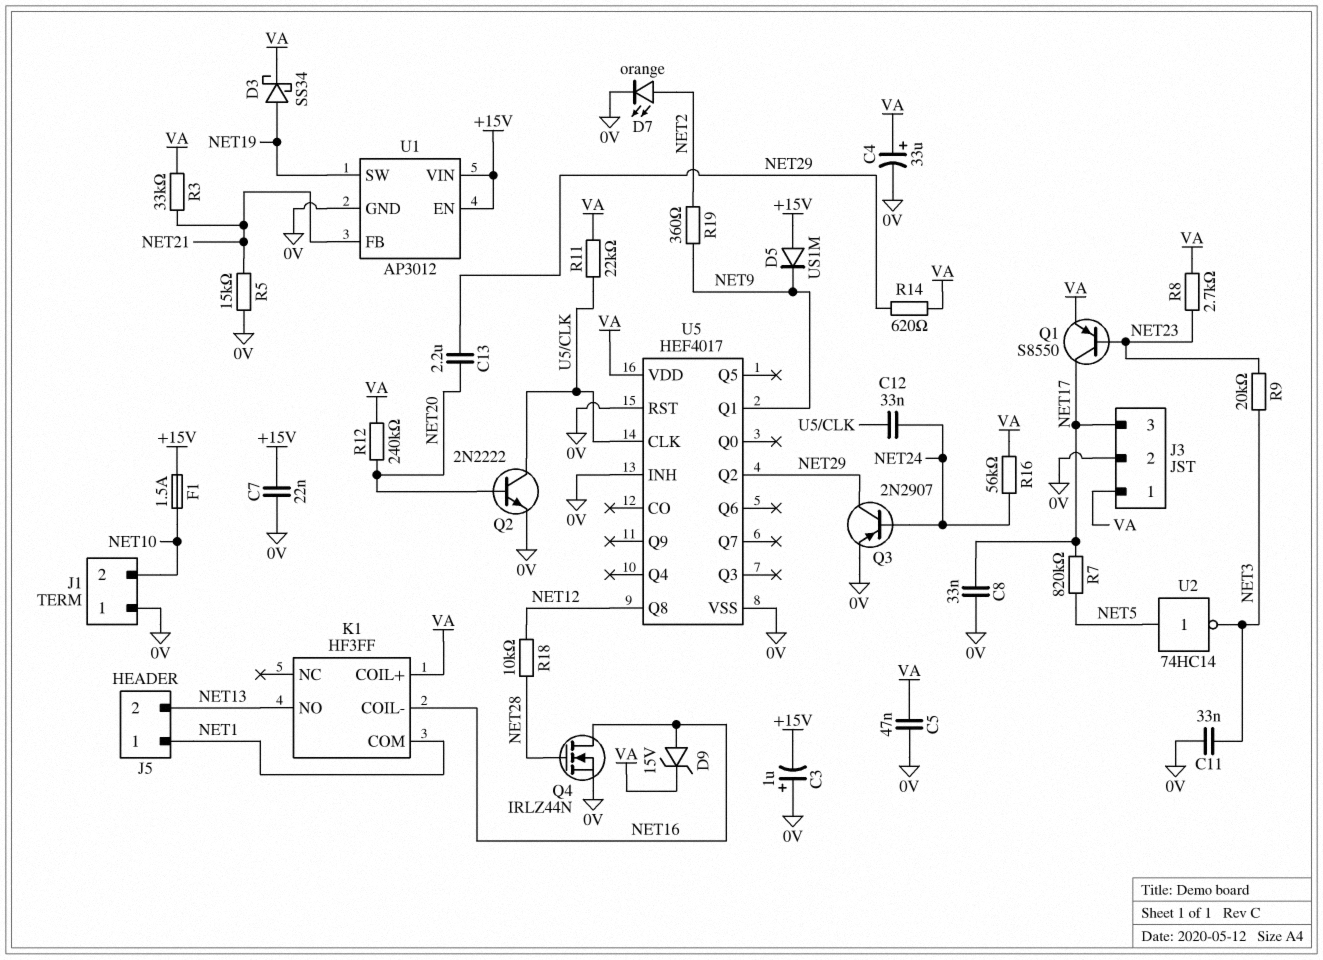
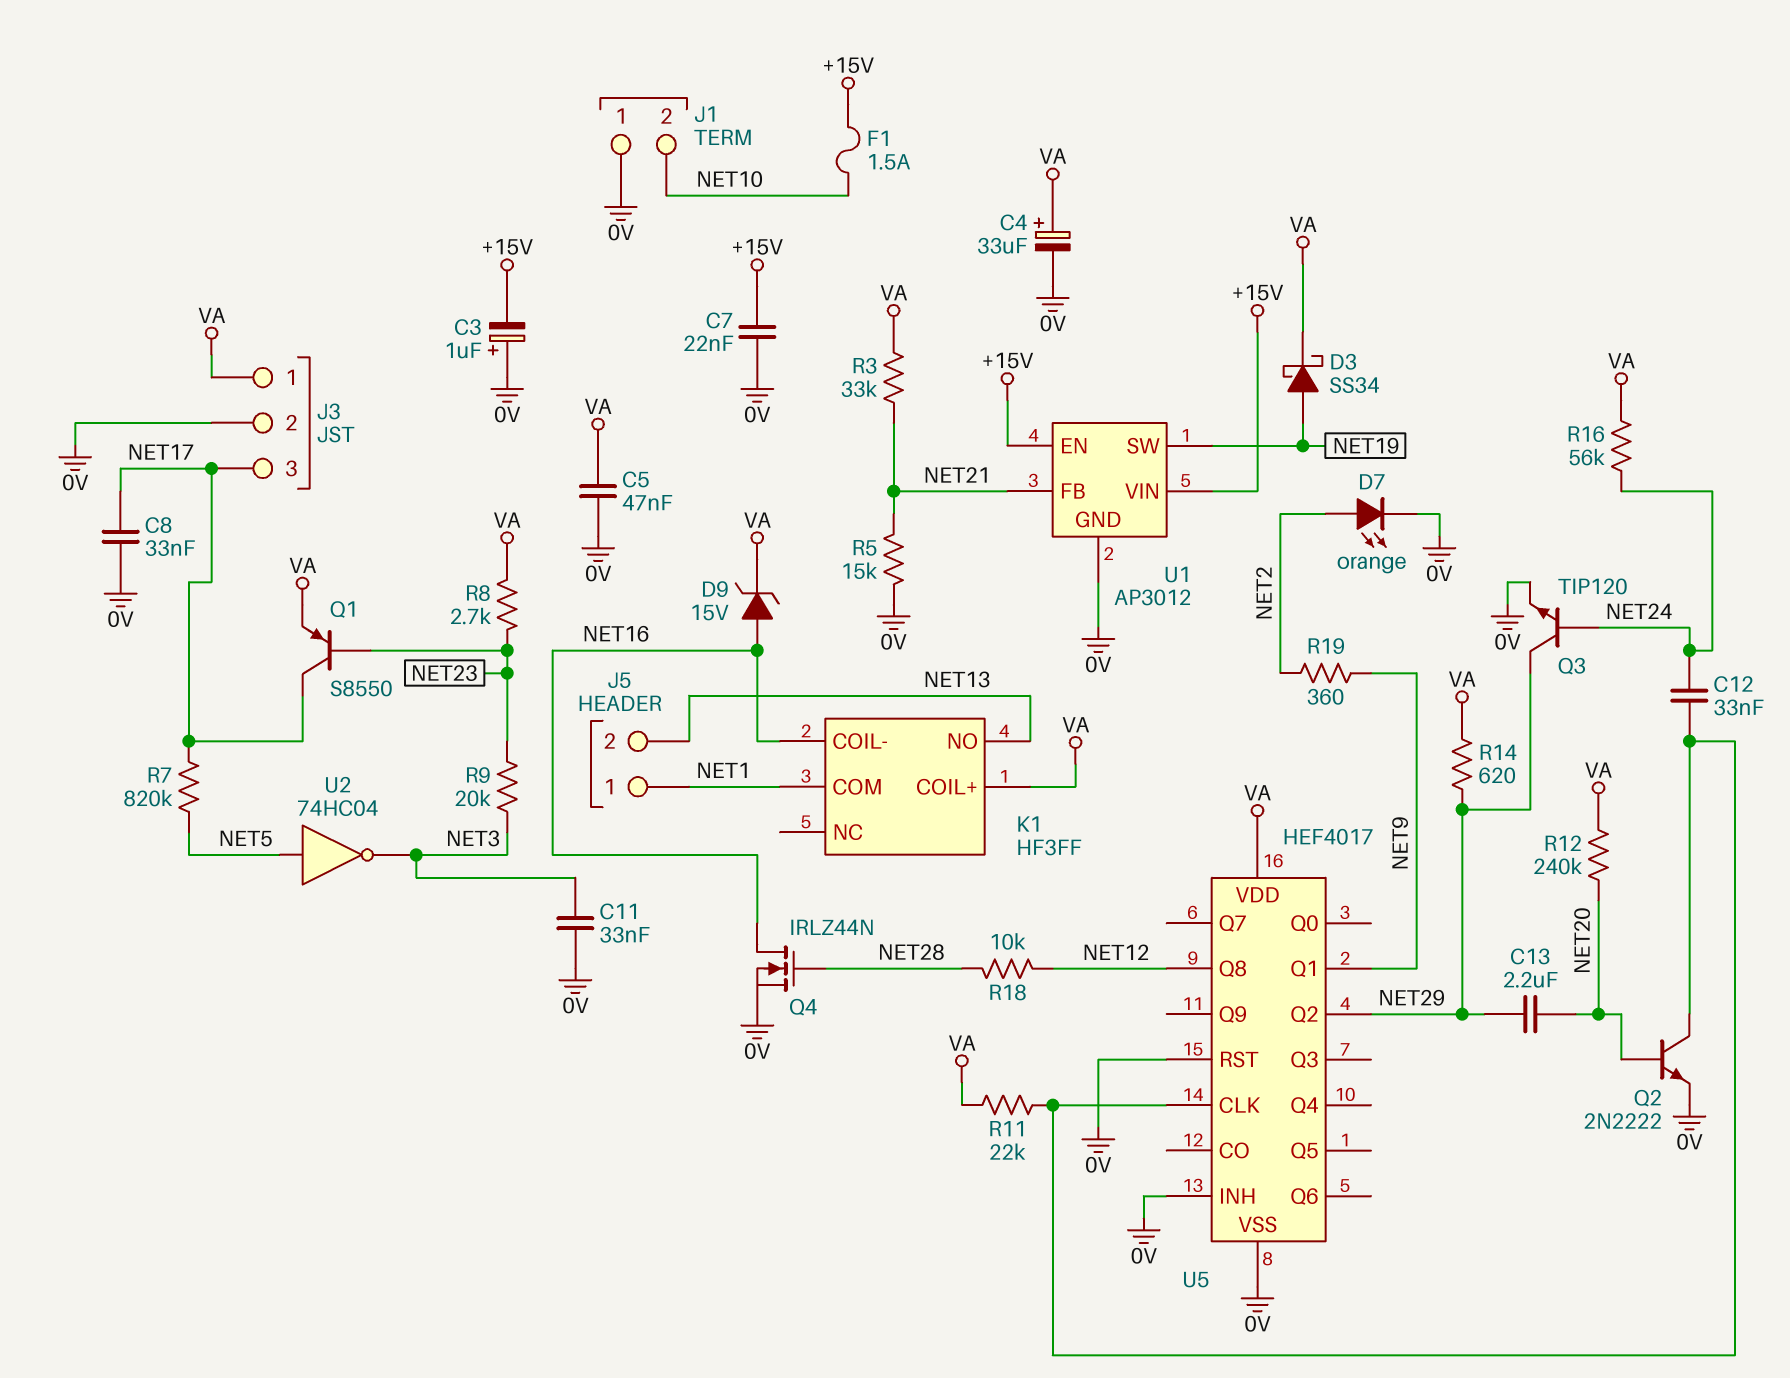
D5: diode US1M (A +15V, K NET9) -> none
Q3: PNP 2N2907 (B NET24, C NET29, E 0V) -> NPN TIP120 (B NET24, C NET29, E 0V)
U2: NOT 74HC14 (in NET5, out NET3) -> NOT 74HC04 (in NET5, out NET3)

